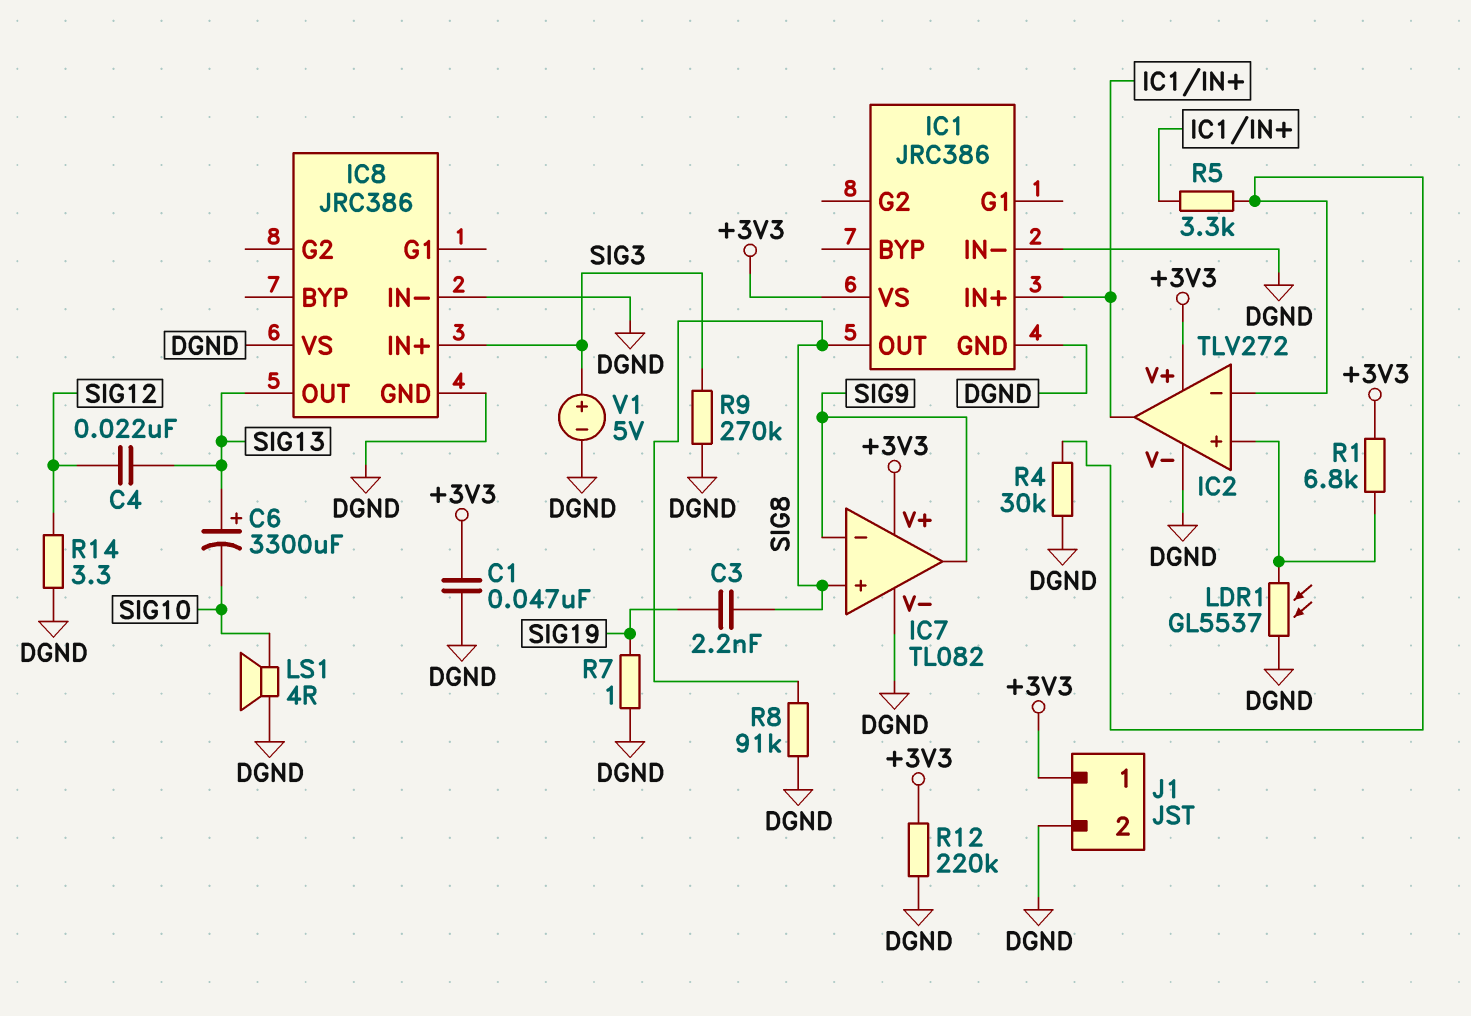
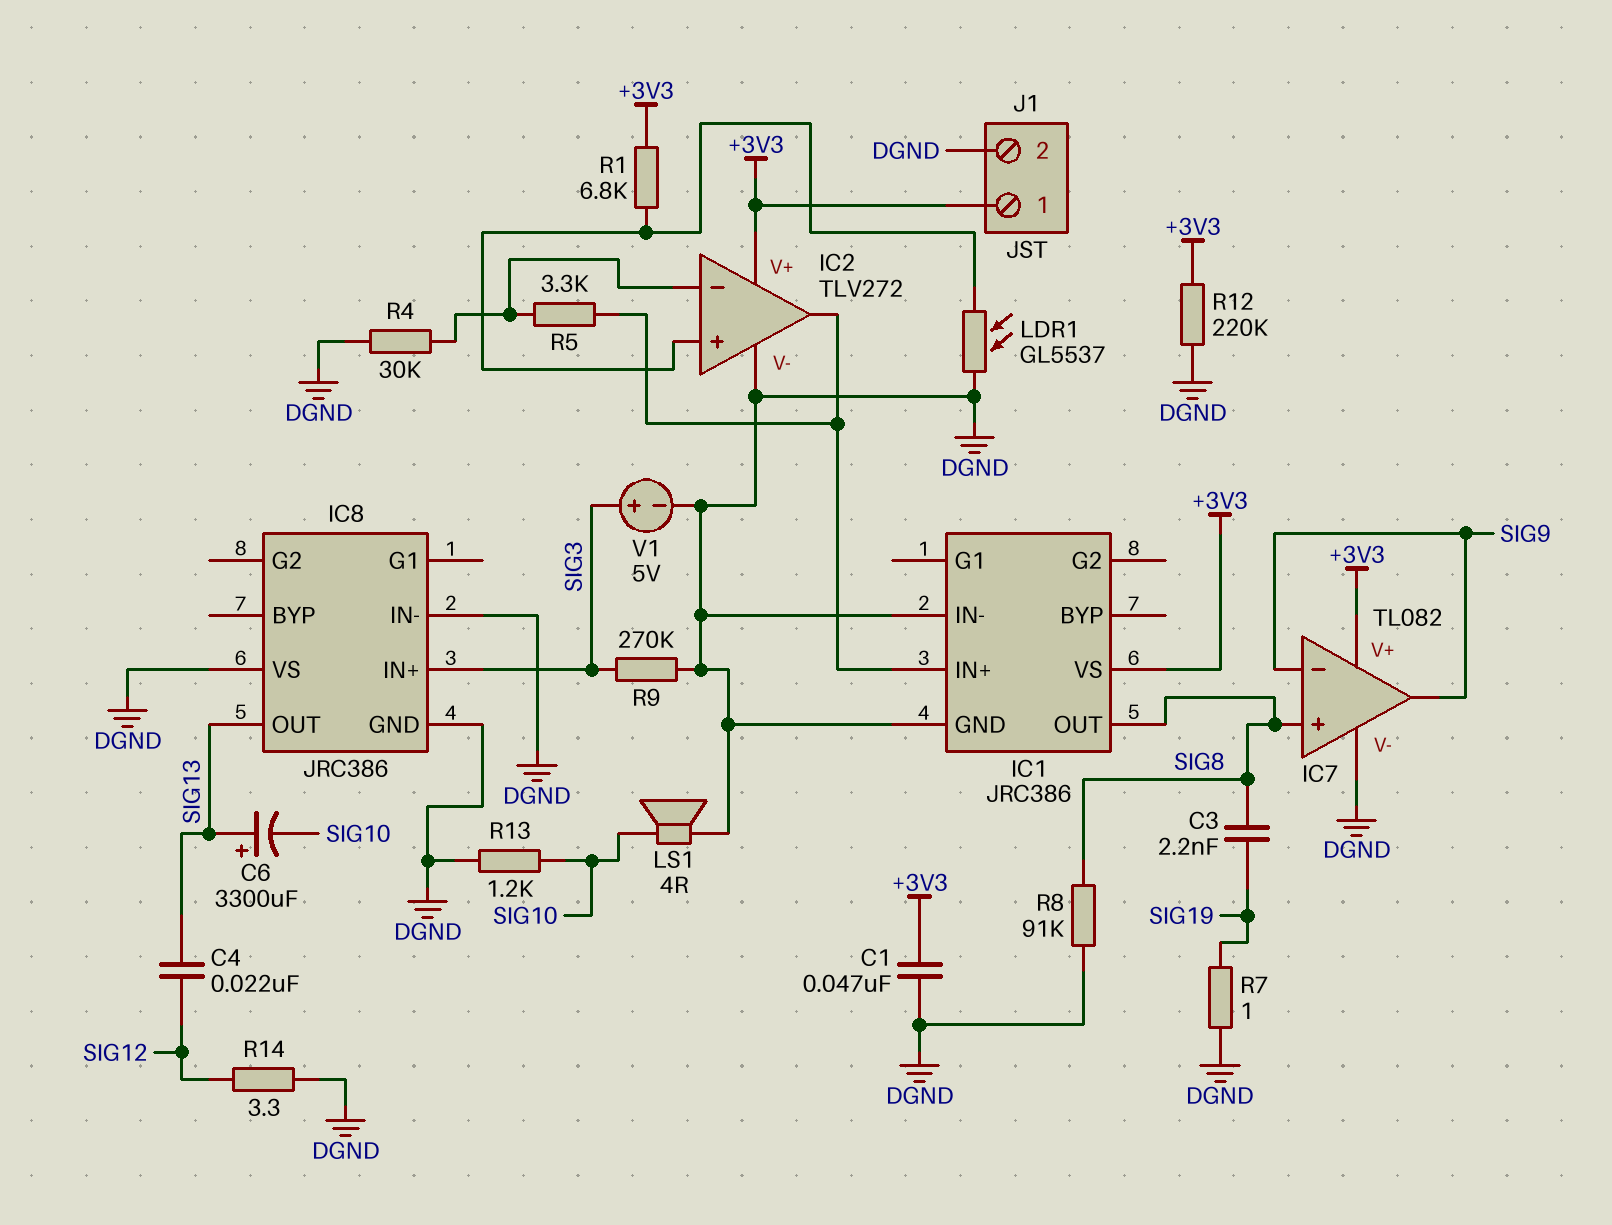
R13: none -> 1.2k (DGND, SIG10)

